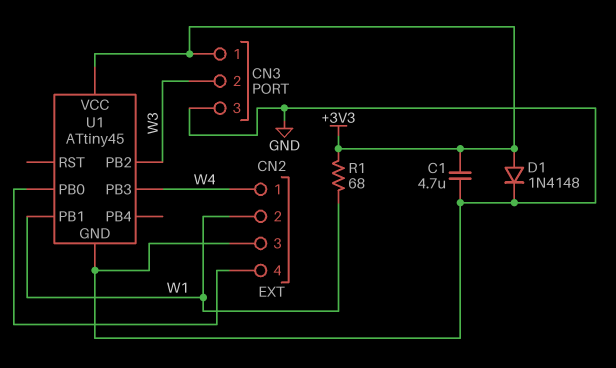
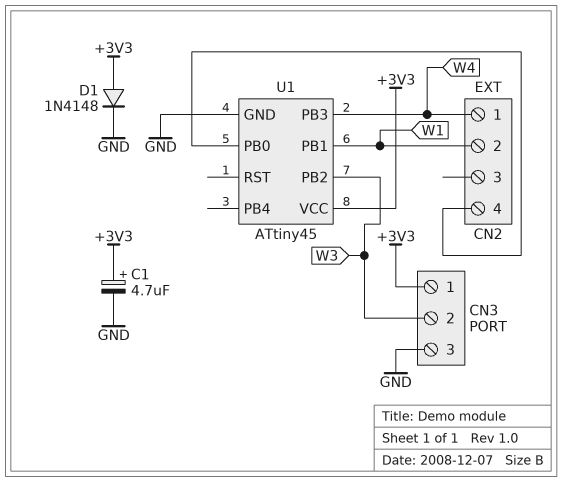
C1: 4.7uF (+3V3, GND) -> 4.7uF (plus +3V3, minus GND)
CN2 pin 3: GND -> none
R1: 68 (+3V3, W1) -> none

